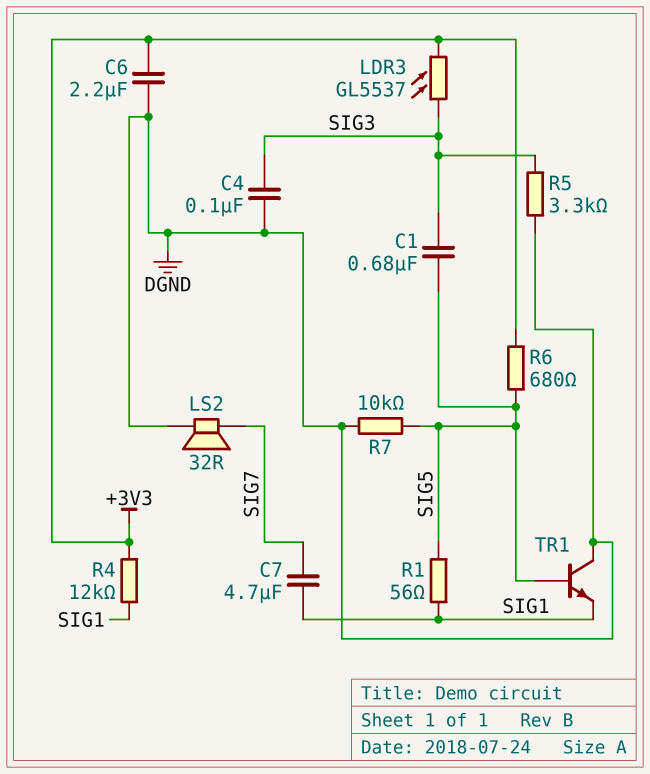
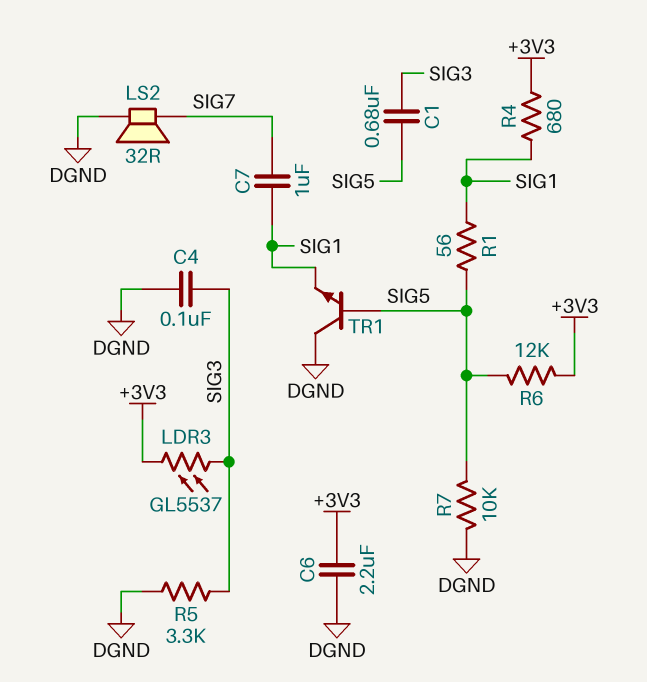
C7: 4.7uF (SIG1, SIG7) -> 1uF (SIG1, SIG7)
R4: 12k (+3V3, SIG1) -> 680 (+3V3, SIG1)
R6: 680 (+3V3, SIG5) -> 12k (+3V3, SIG5)

